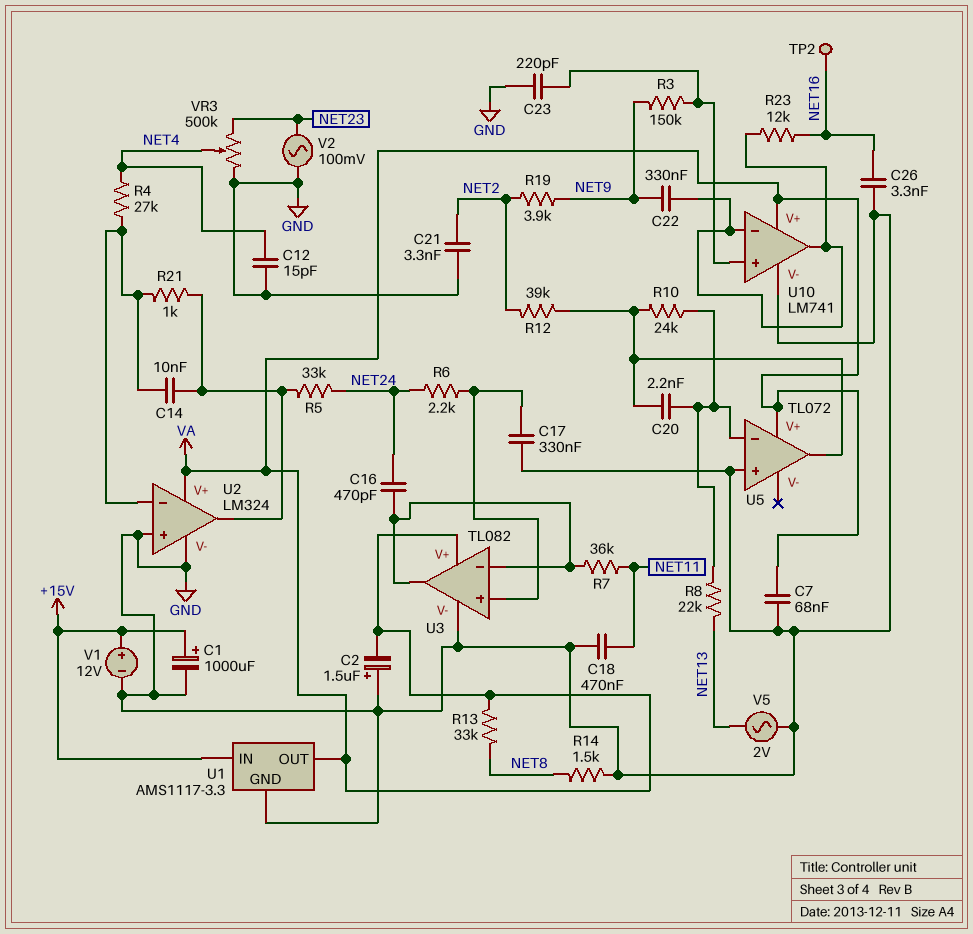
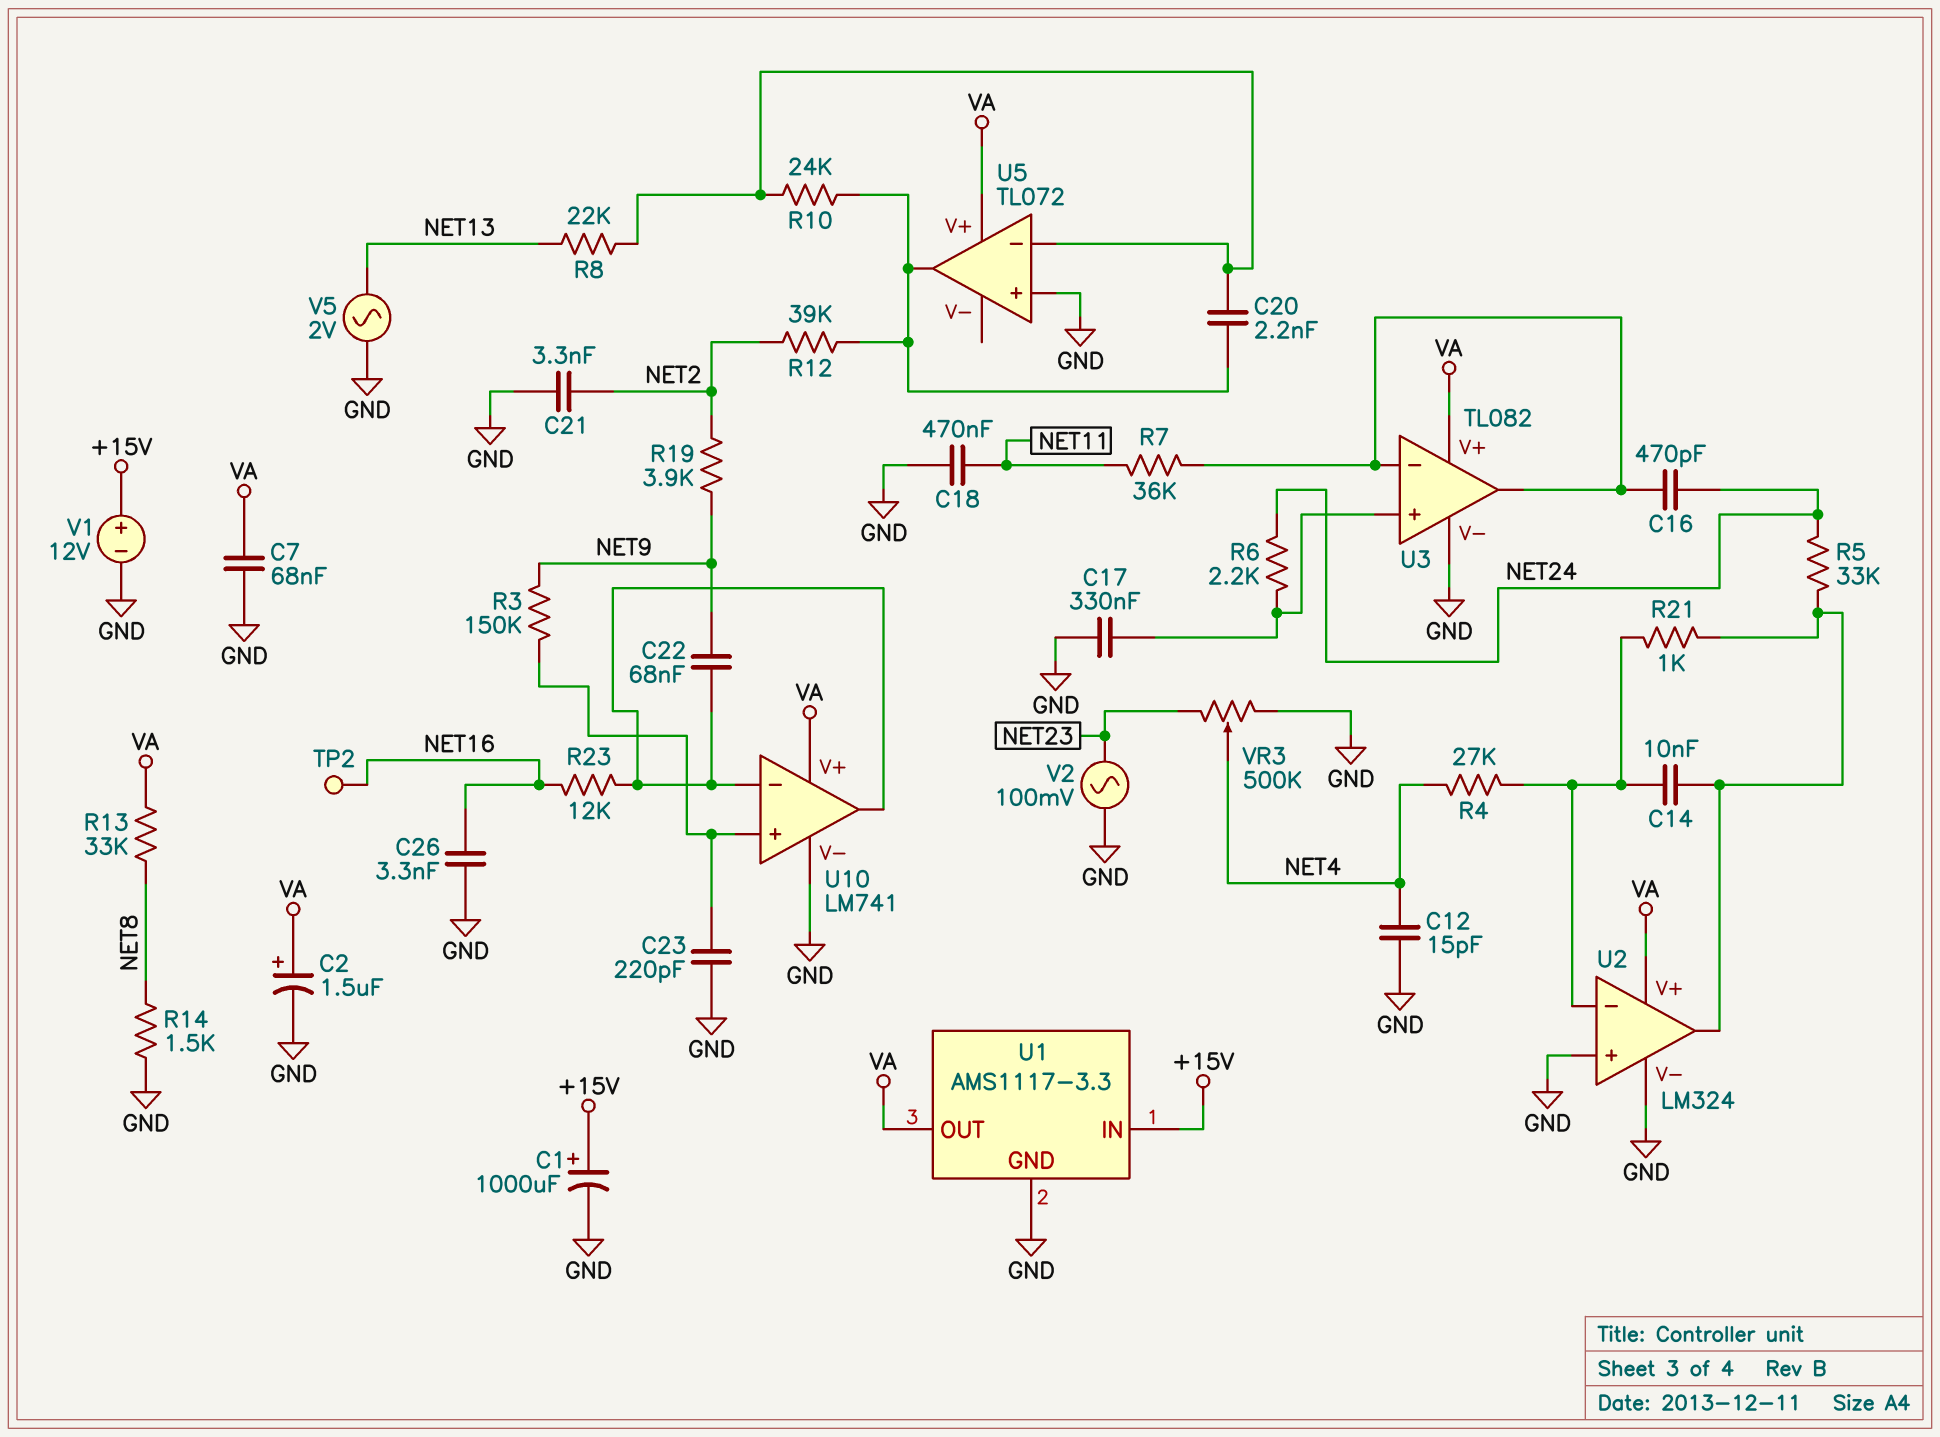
C2: 1.5uF (plus GND, minus VA) -> 1.5uF (plus VA, minus GND)
C22: 330nF (NET9, U10/in-) -> 68nF (NET9, U10/in-)

